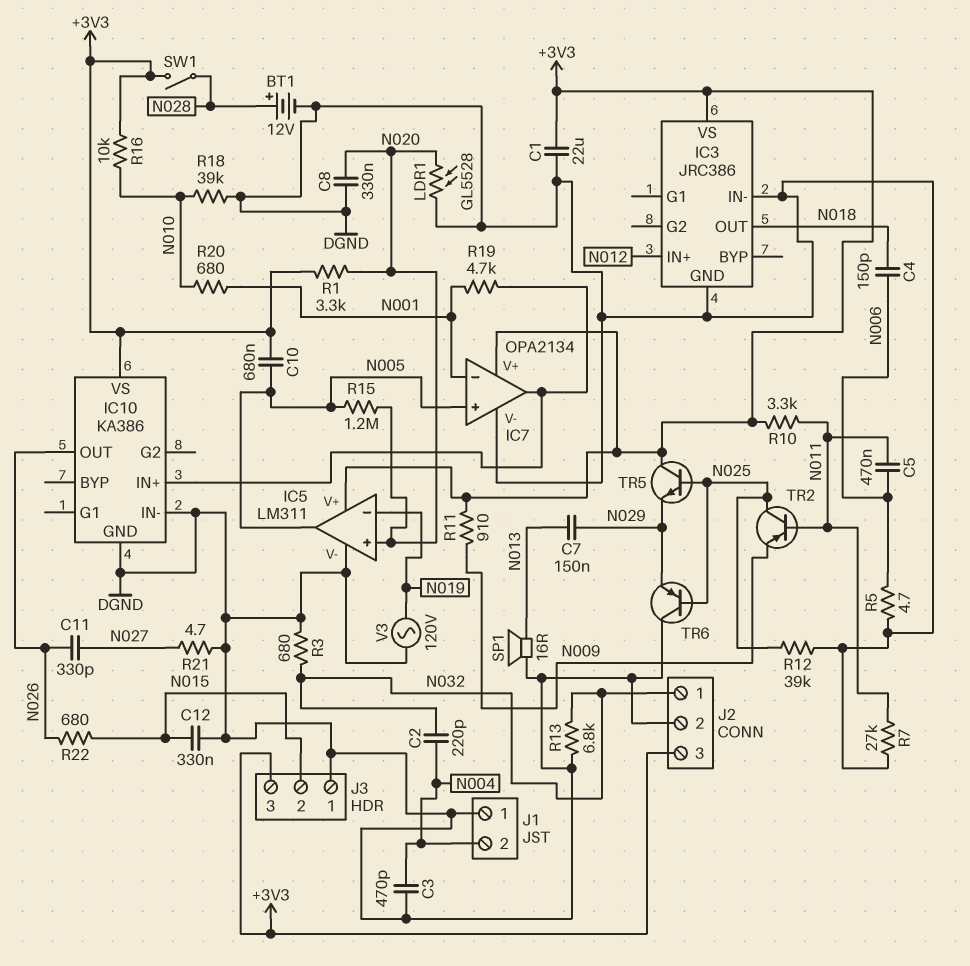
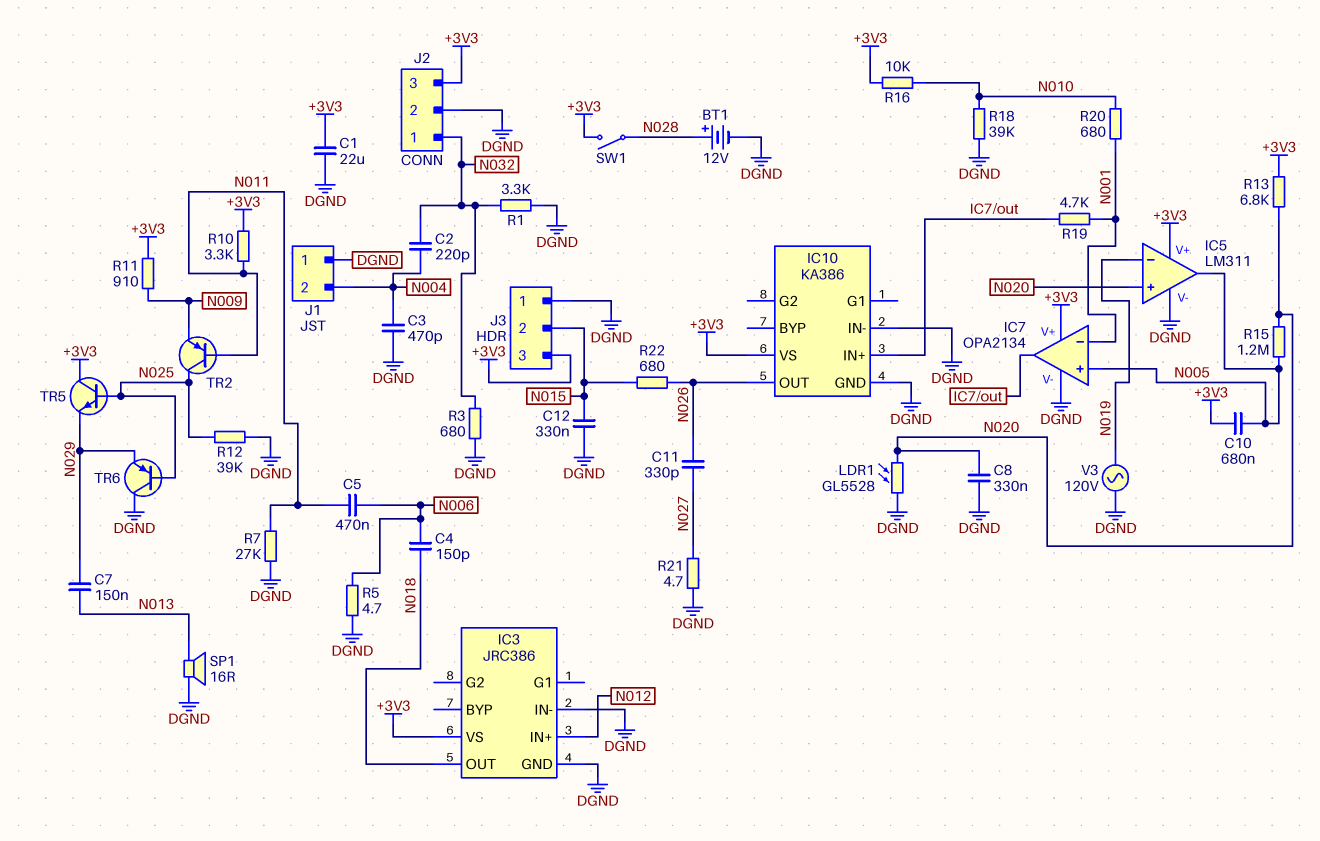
R1: 3.3k (+3V3, N020) -> 3.3k (DGND, N032)
R13: 6.8k (DGND, N032) -> 6.8k (+3V3, N020)

